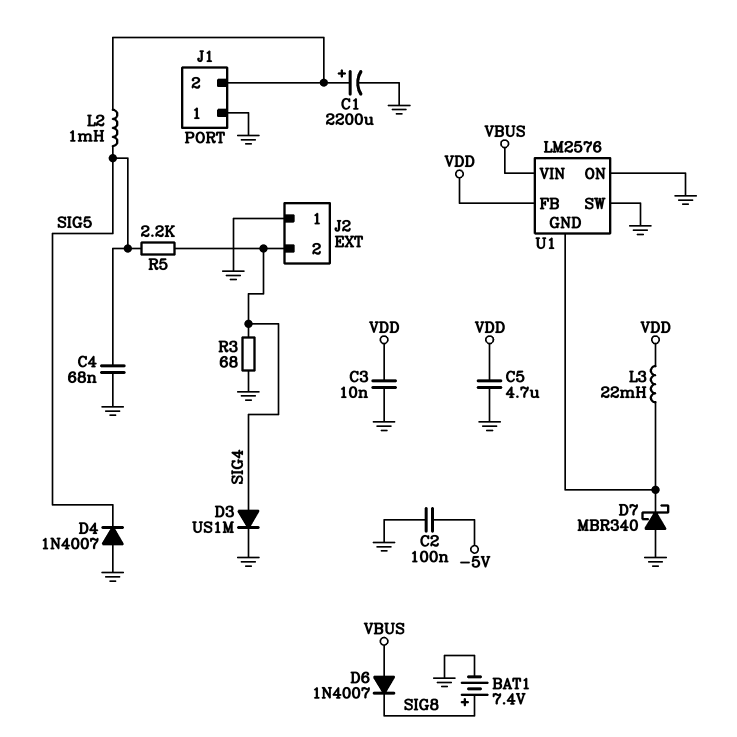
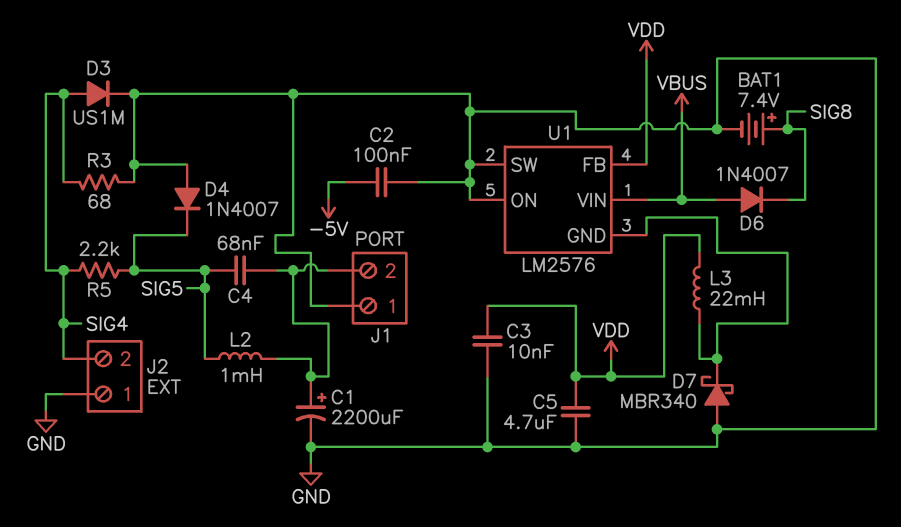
C4: 68nF (GND, SIG5) -> 68nF (J1/2, SIG5)

